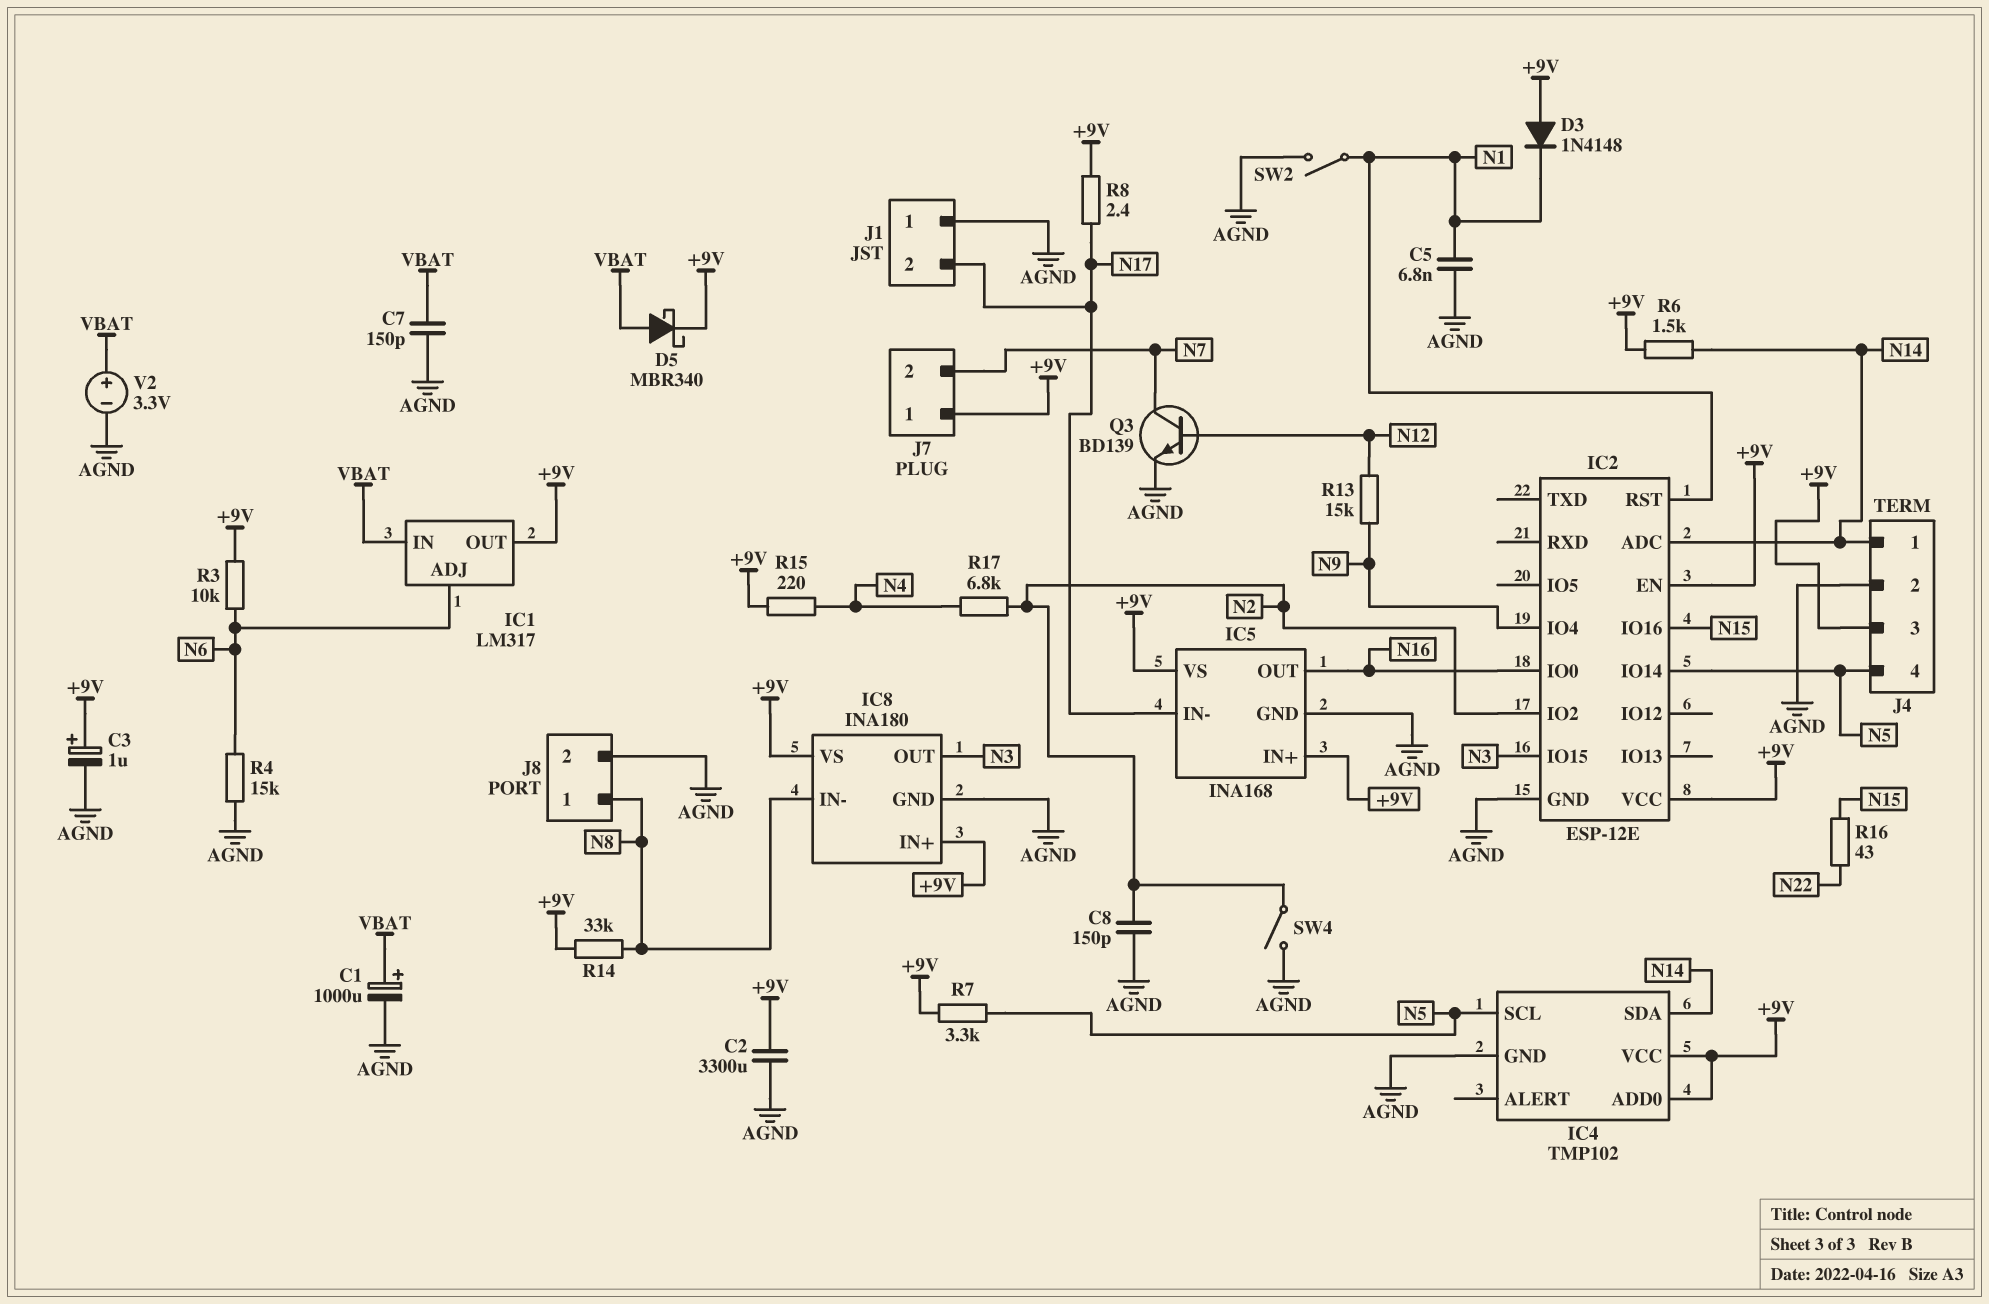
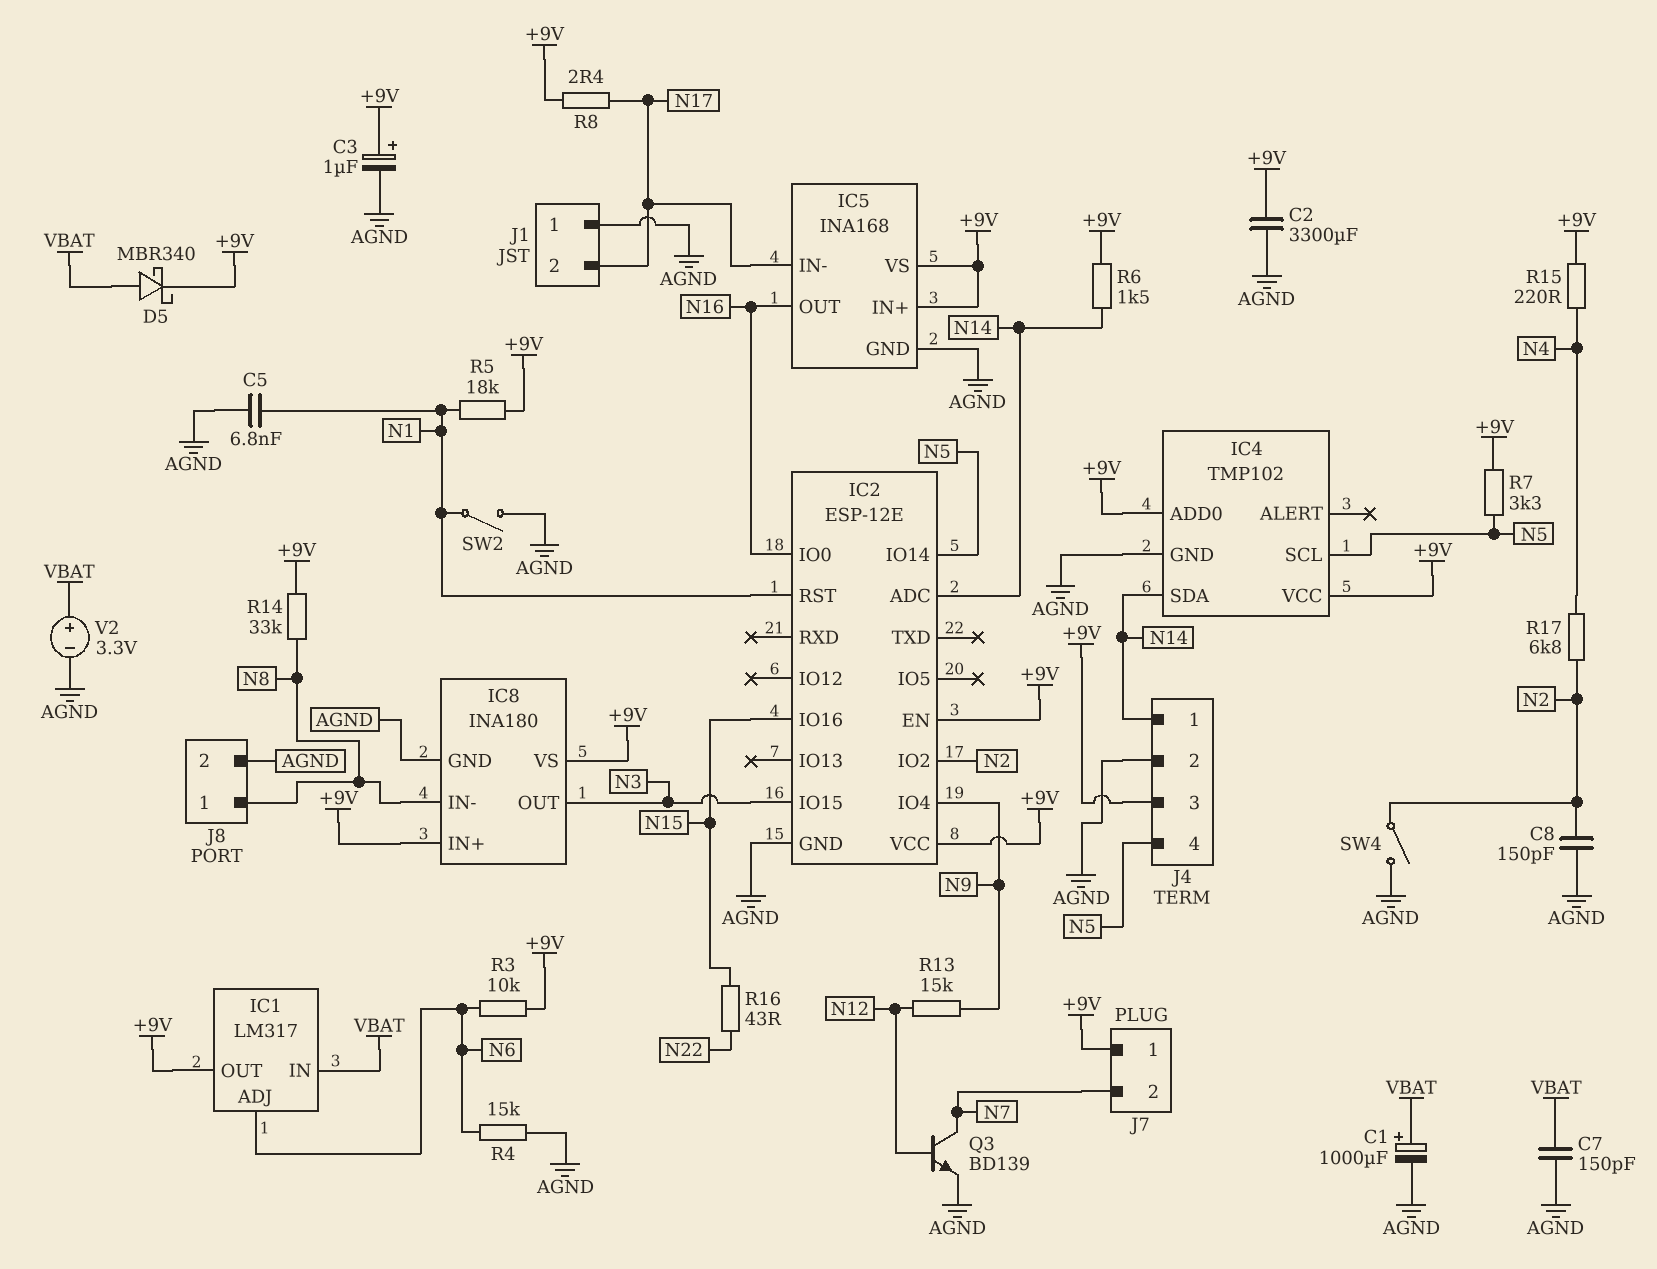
D3: diode 1N4148 (A +9V, K N1) -> none
R5: none -> 18k (+9V, N1)

